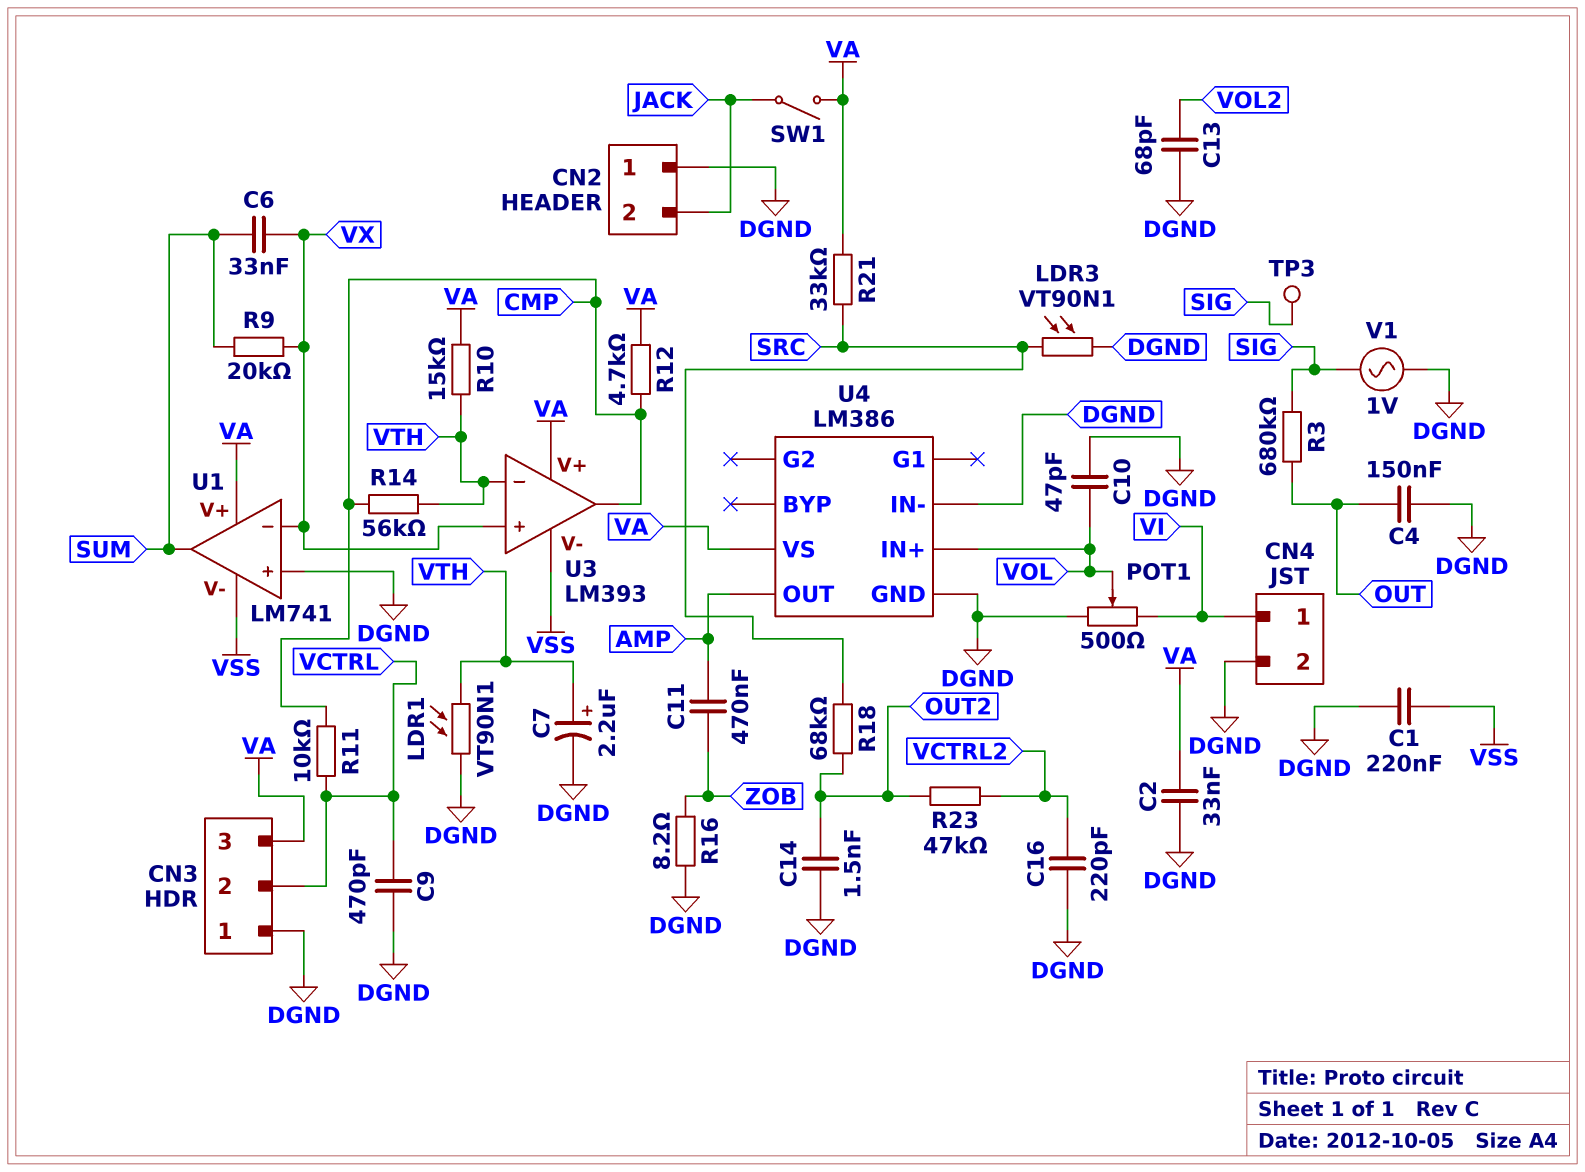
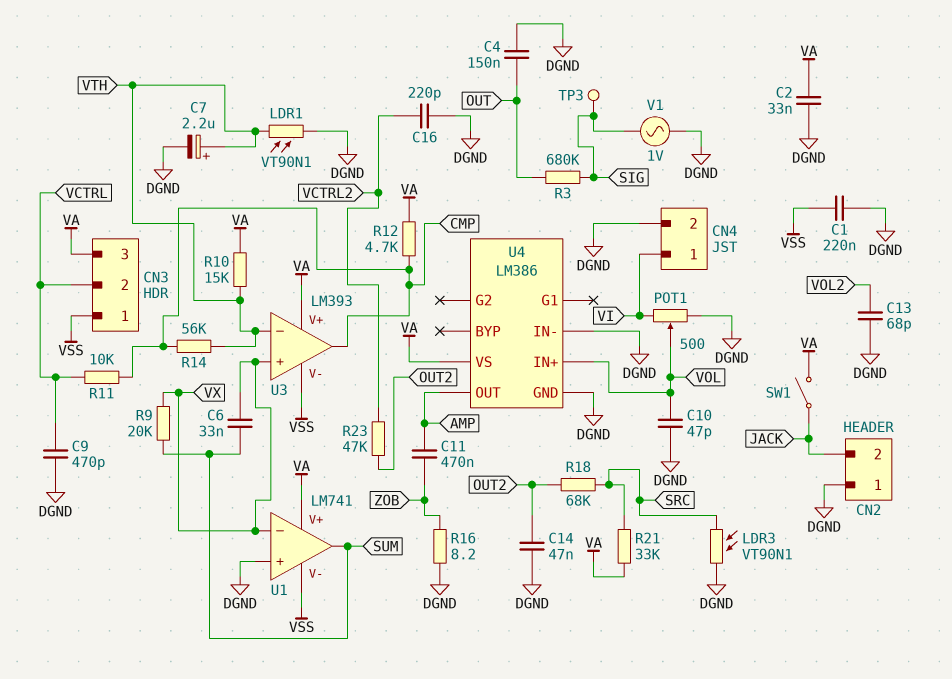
C14: 1.5nF (DGND, OUT2) -> 47nF (DGND, OUT2)
CN3 pin 1: DGND -> VSS

